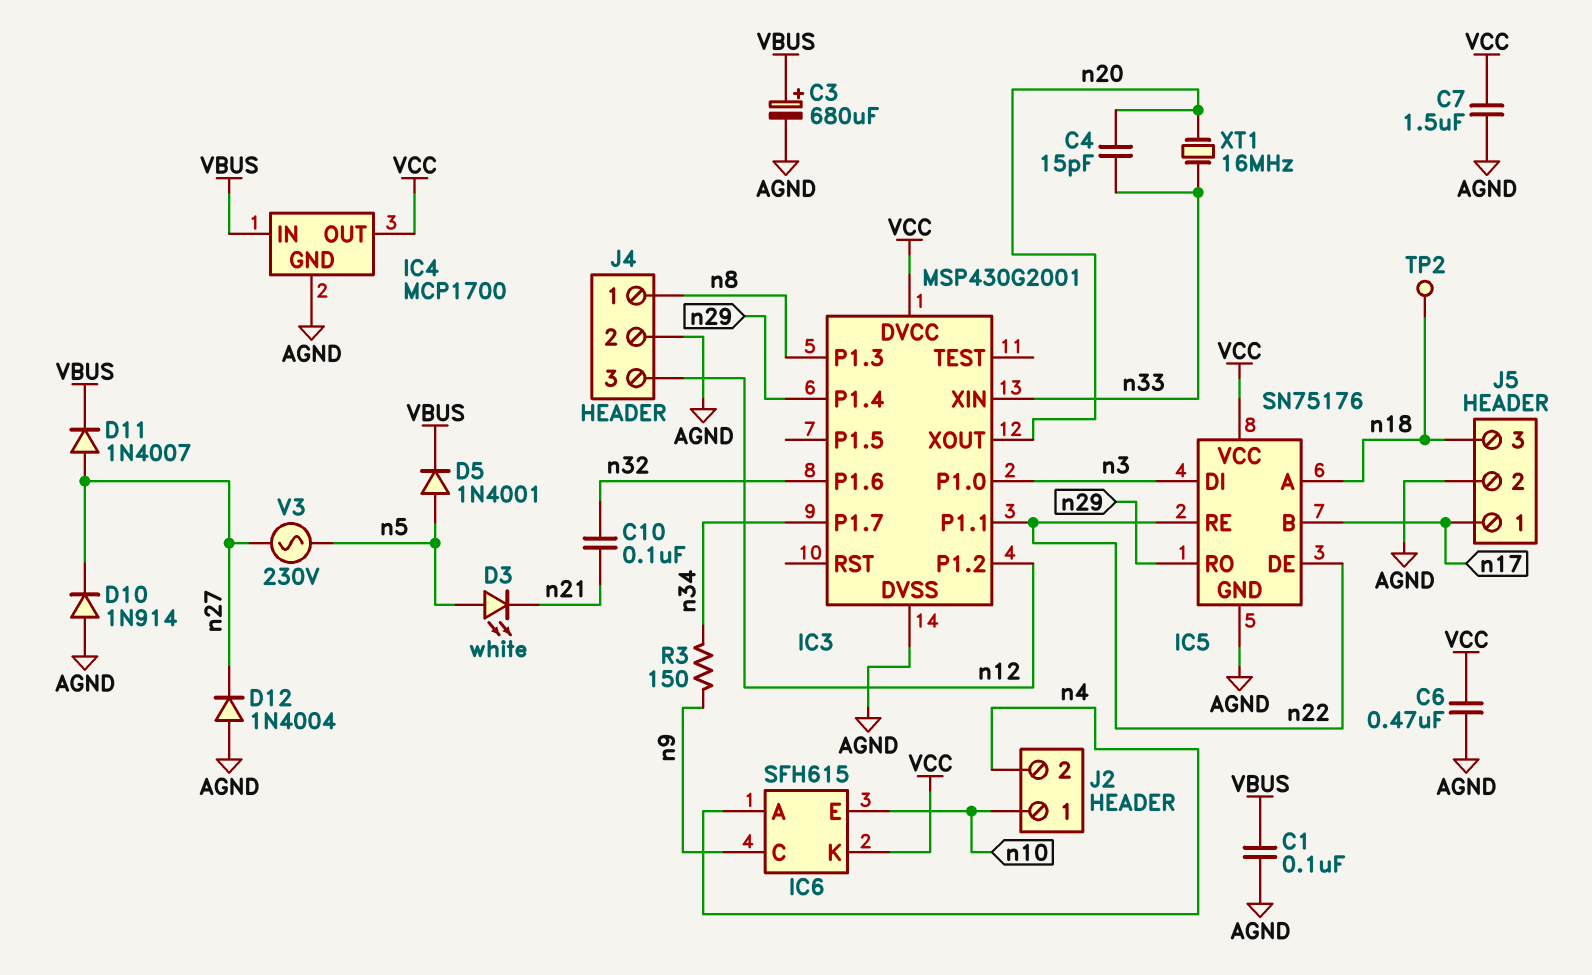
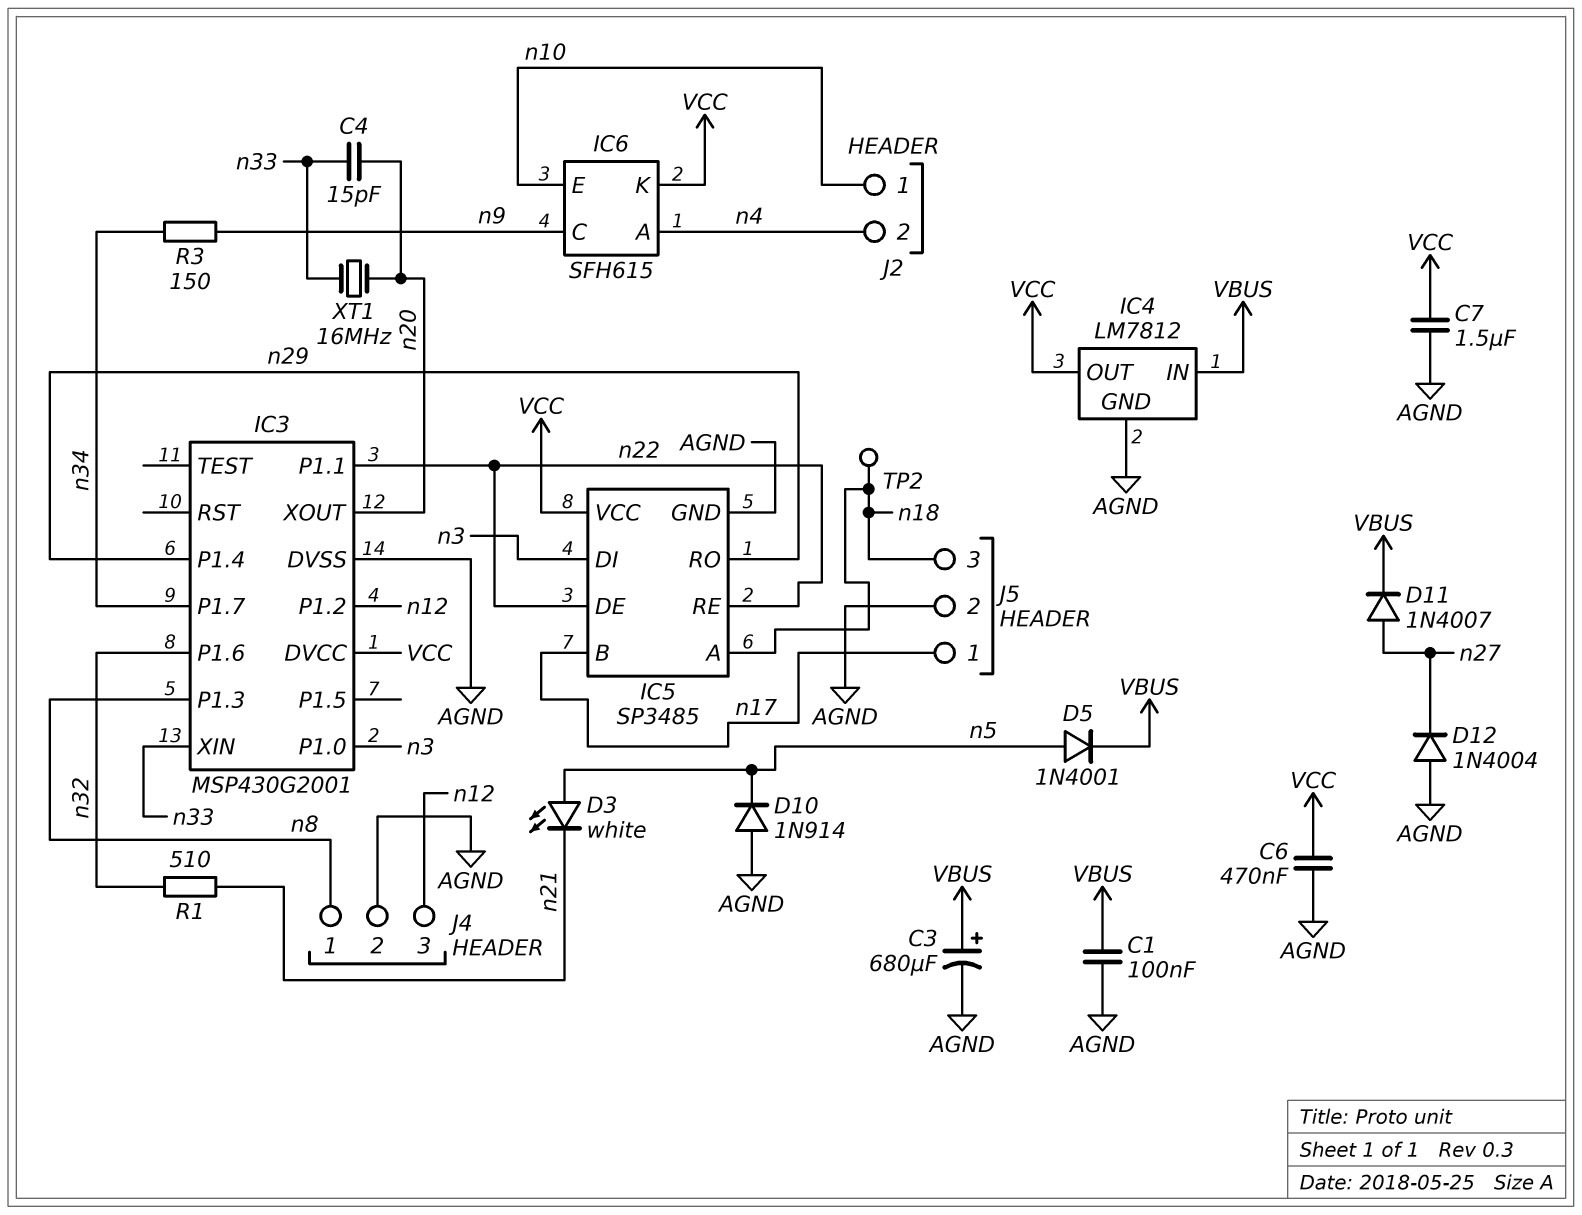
C10: 100nF (n21, n32) -> none
D10: diode 1N914 (A AGND, K n27) -> diode 1N914 (A AGND, K n5)
IC4: MCP1700 -> LM7812
IC5: SN75176 -> SP3485
R1: none -> 510 (n21, n32)
V3: AC 230V (n5, n27) -> none

